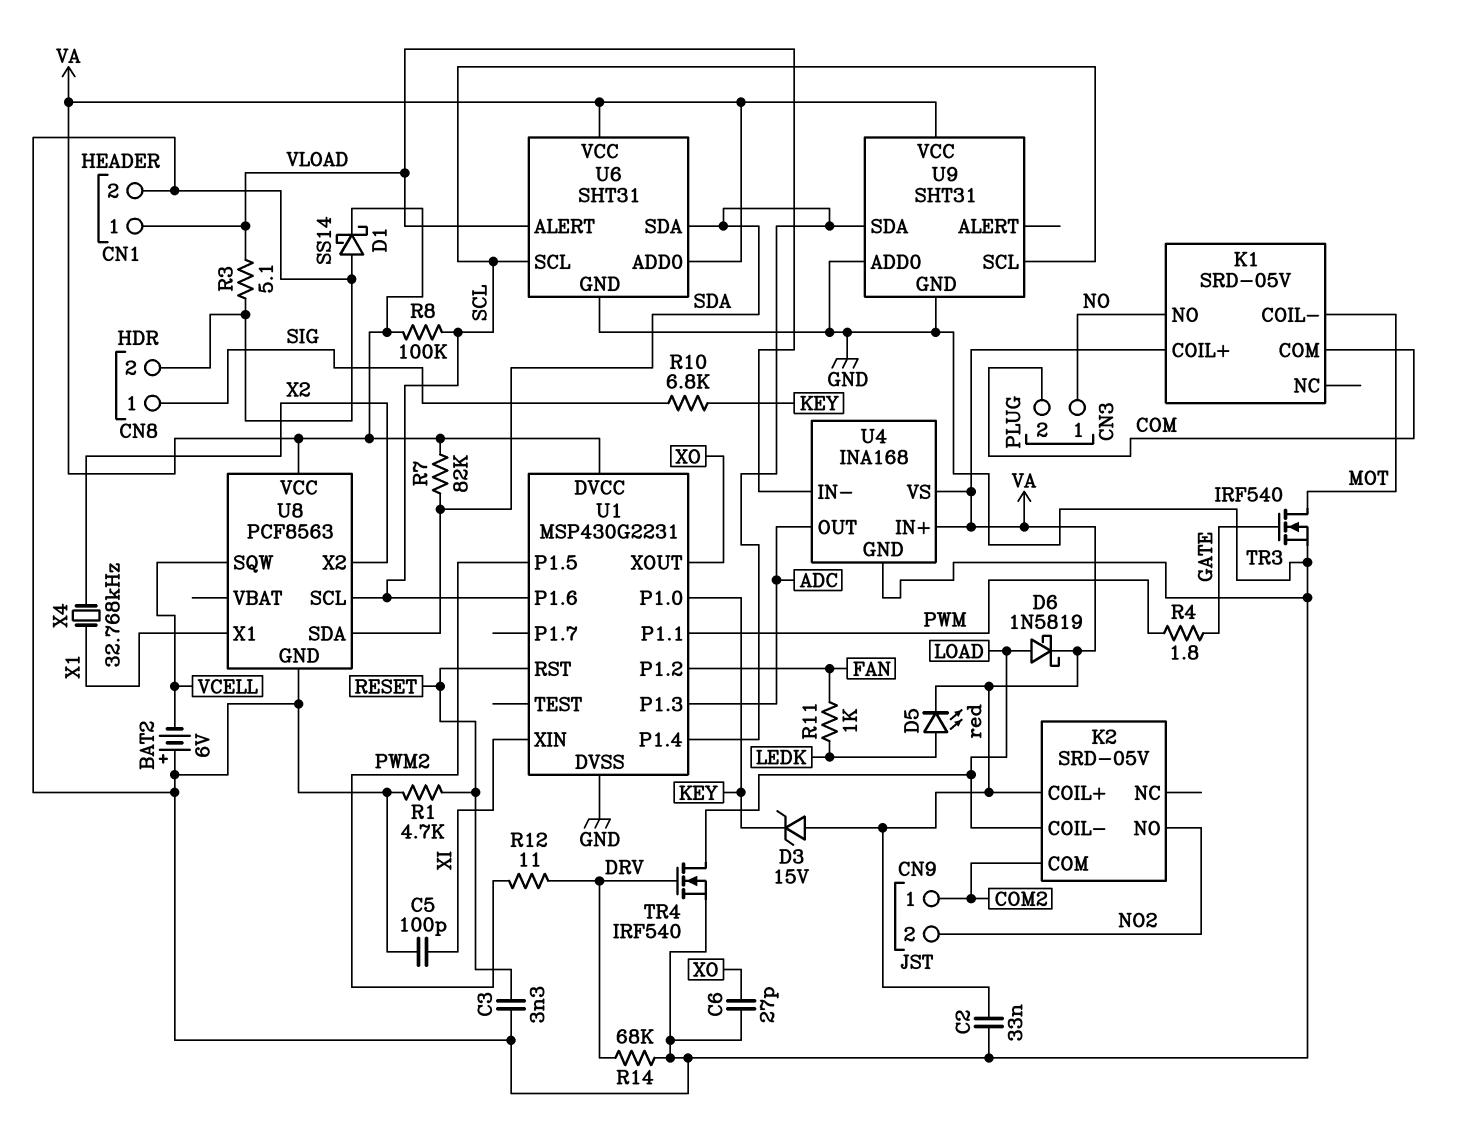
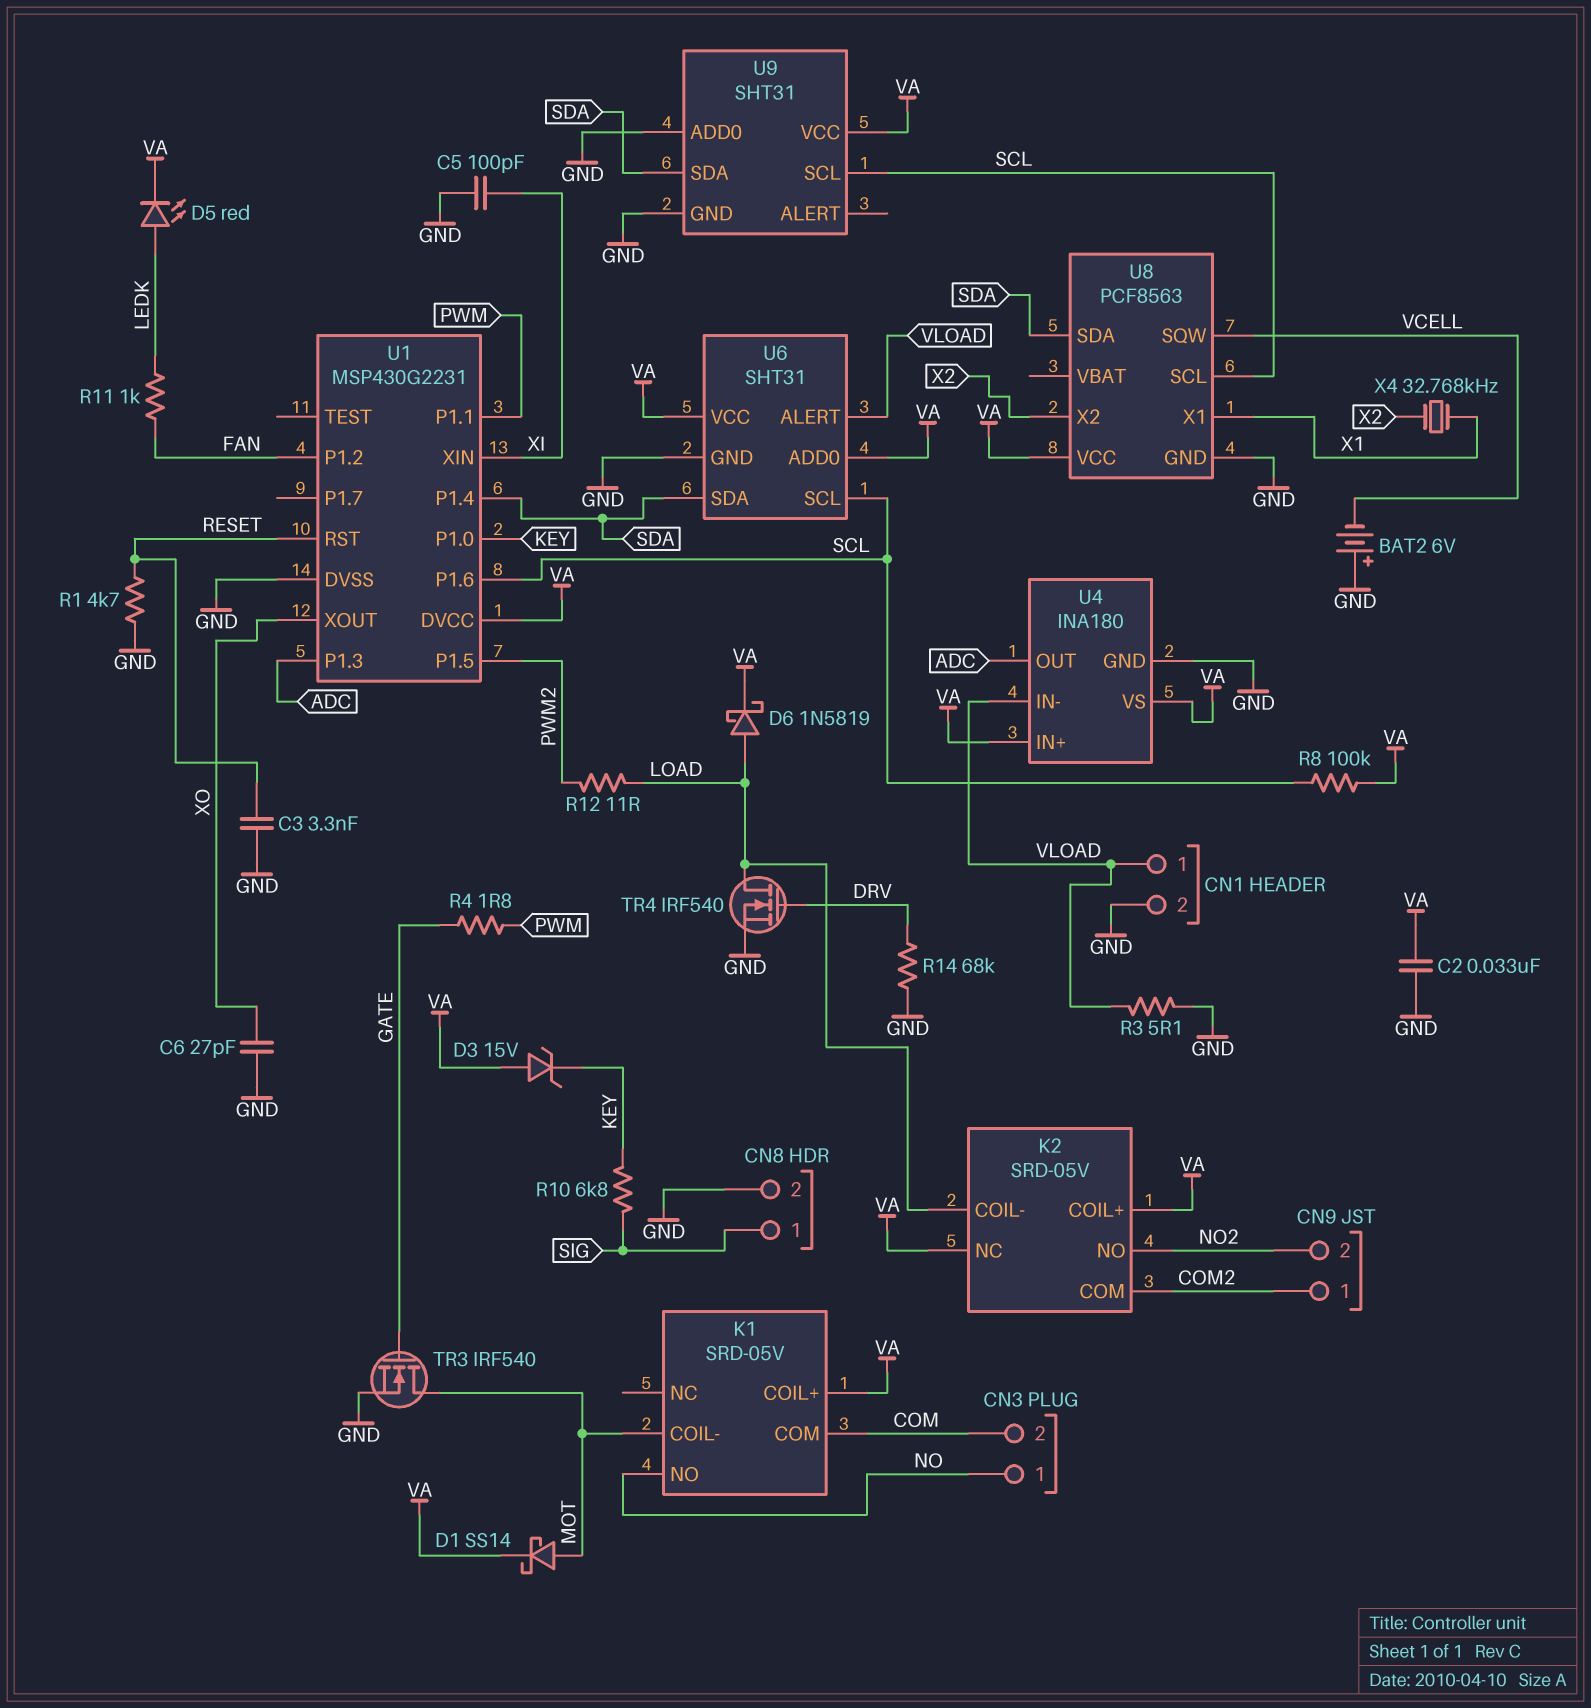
D1: schottky SS14 (A GND, K VA) -> schottky SS14 (A MOT, K VA)
K2 pin NC: none -> VA
R7: 82k (SDA, VA) -> none
R12: 11 (DRV, PWM2) -> 11 (LOAD, PWM2)
U4: INA168 -> INA180

